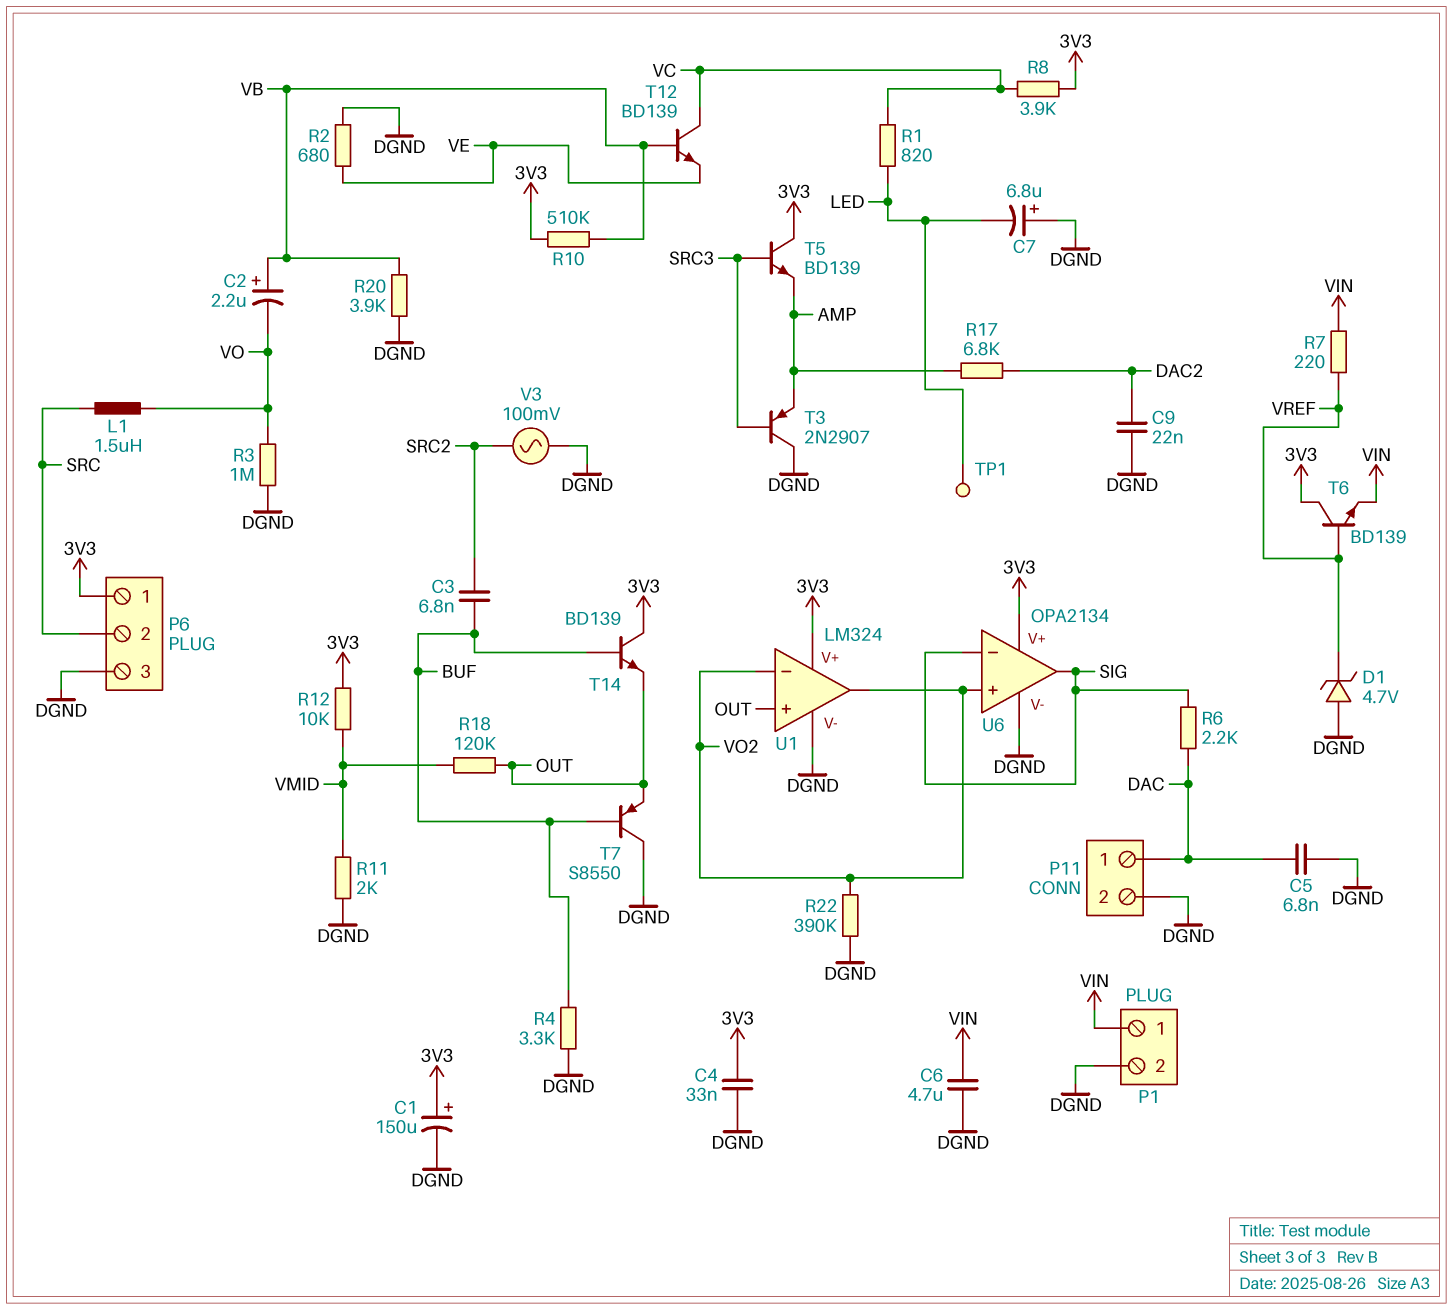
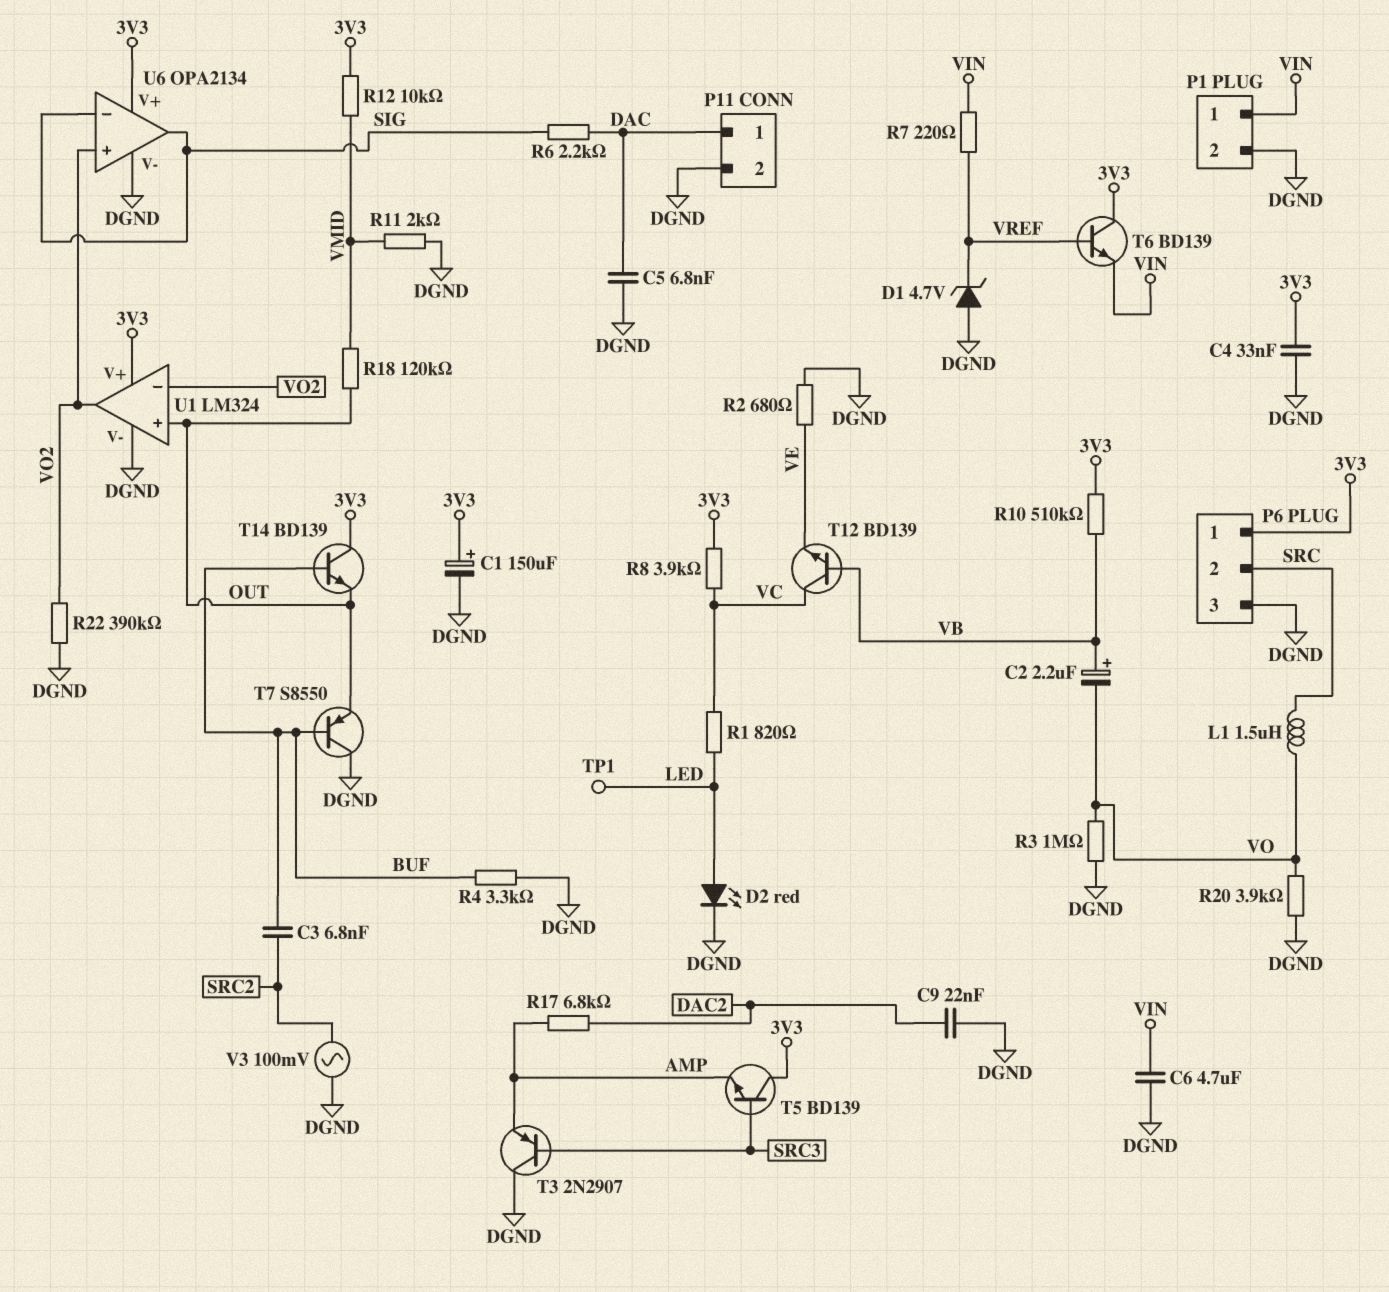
C7: 6.8uF (plus DGND, minus LED) -> none
D2: none -> LED red (A LED, K DGND)
R20: 3.9k (DGND, VB) -> 3.9k (DGND, VO)

